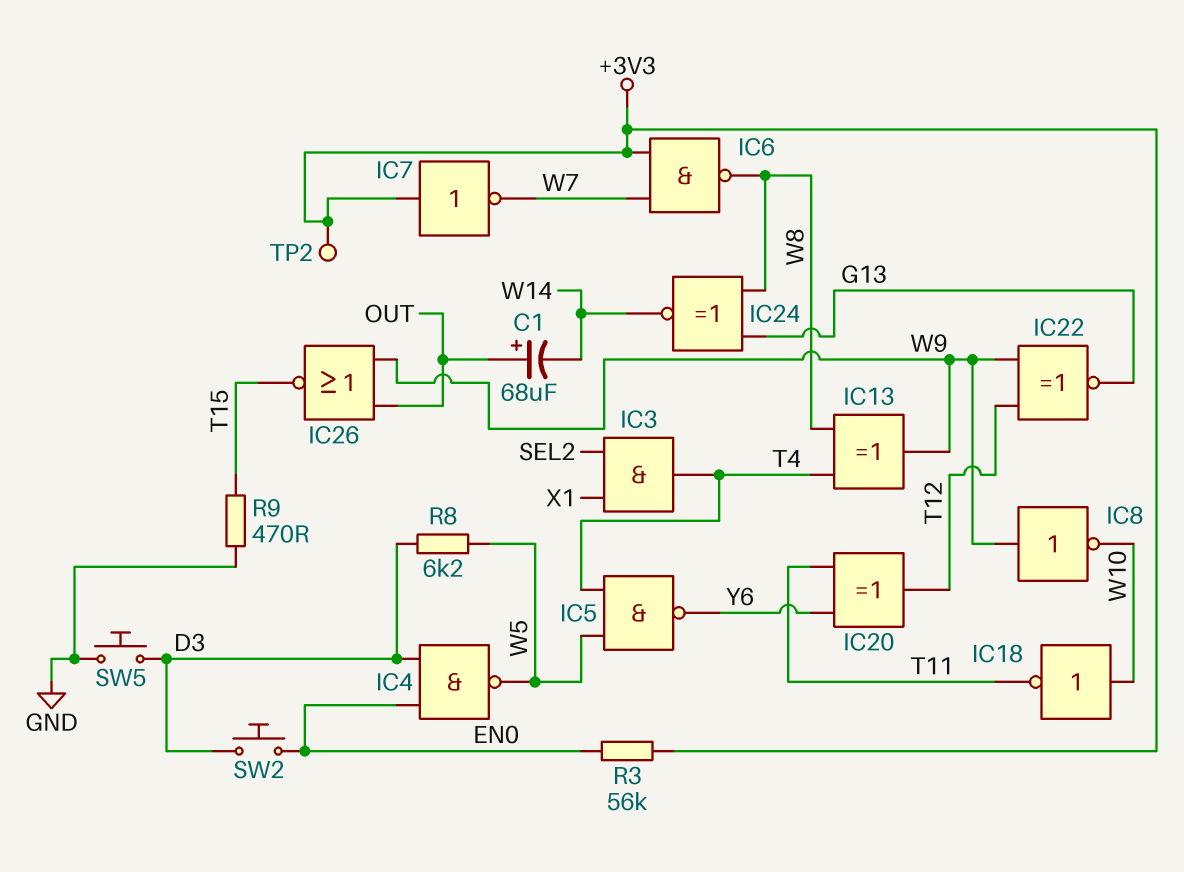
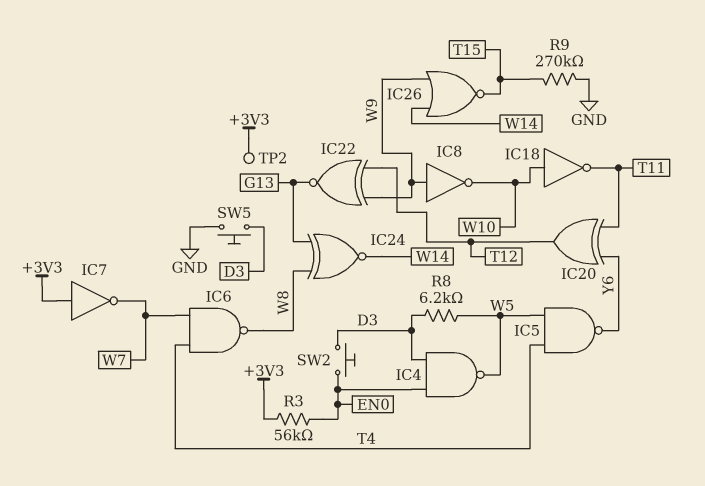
C1: 68uF (plus OUT, minus W14) -> none
IC3: AND (in SEL2, in X1, out T4) -> none
IC6: NAND (in +3V3, in W7, out W8) -> NAND (in T4, in W7, out W8)
IC13: XOR (in T4, in W8, out W9) -> none
IC26: NOR (in OUT, in W9, out T15) -> NOR (in W9, in W14, out T15)
R9: 470 (GND, T15) -> 270k (GND, T15)

